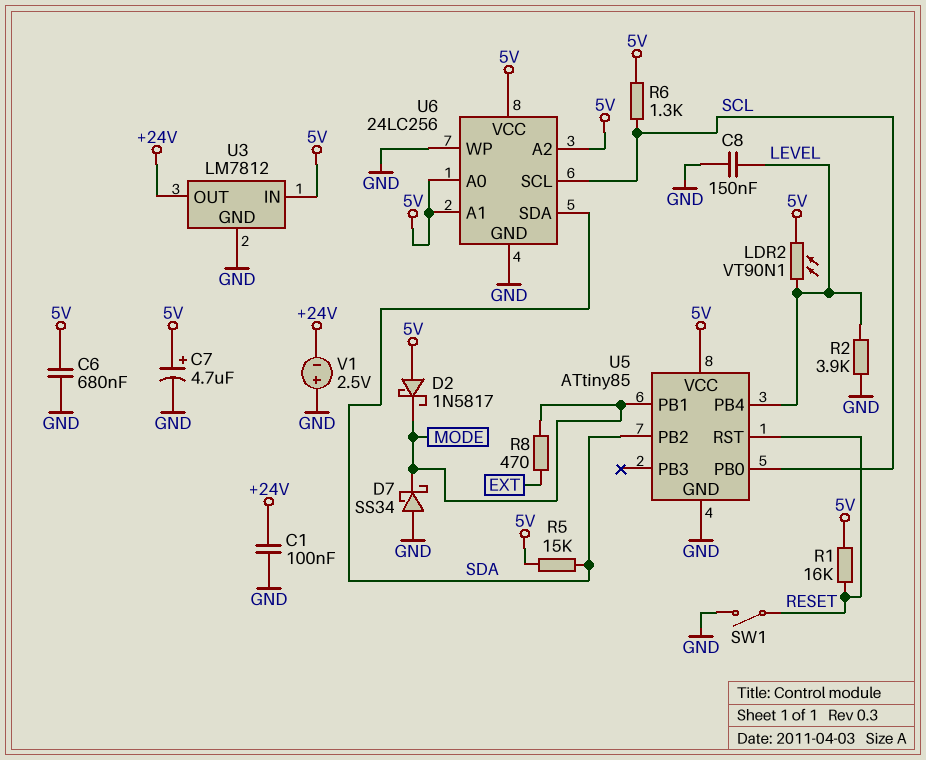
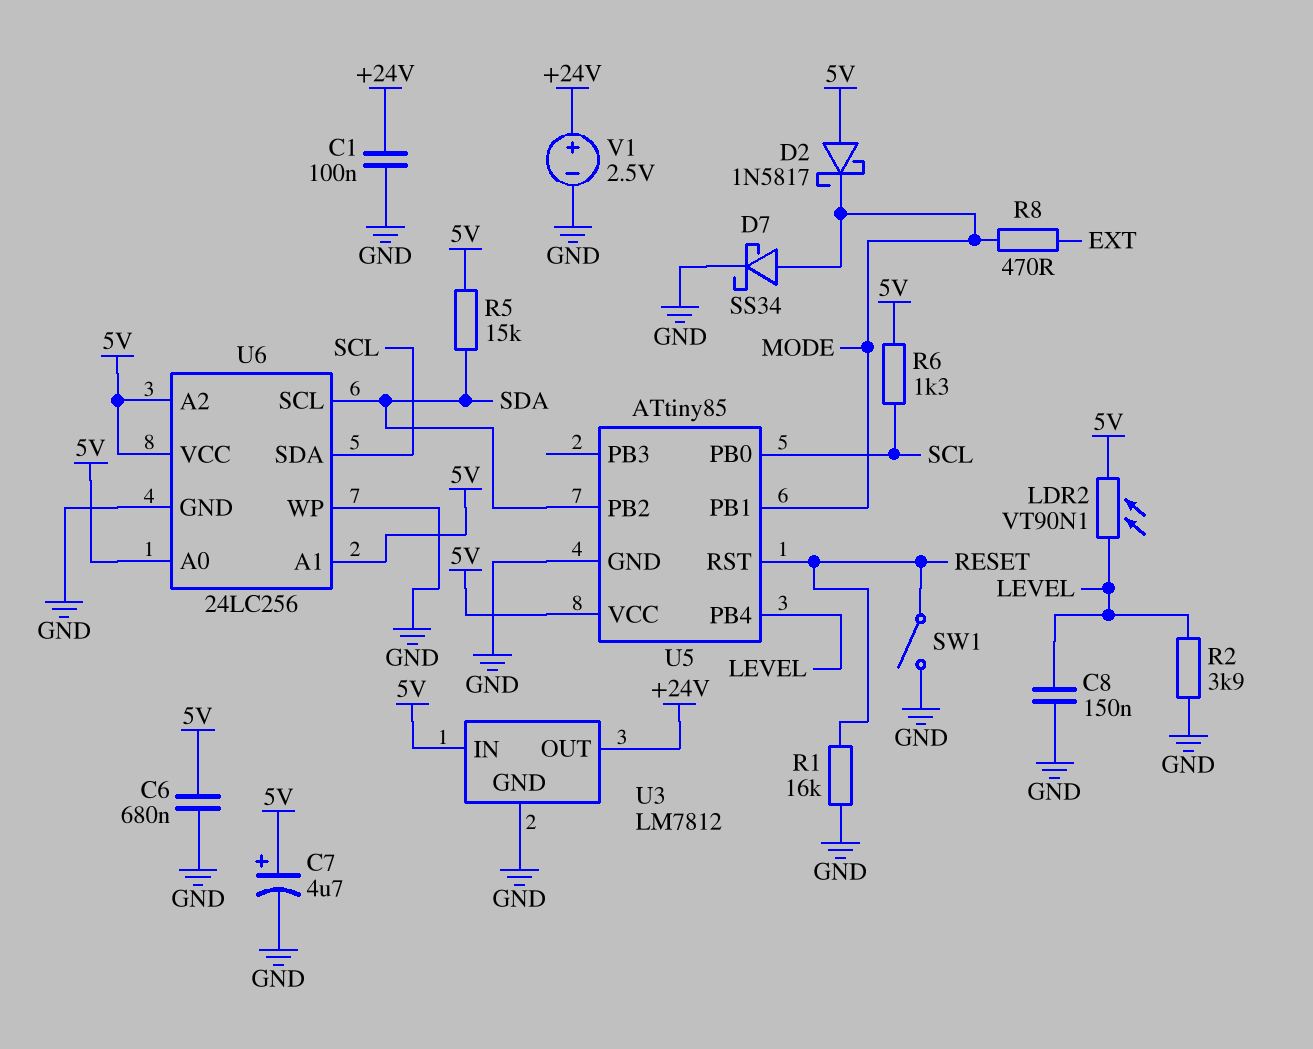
D7: schottky SS34 (A GND, K MODE) -> schottky SS34 (A MODE, K GND)
R1: 16k (5V, RESET) -> 16k (GND, RESET)
U6 pin SCL: SCL -> SDA
U6 pin SDA: SDA -> SCL
V1: 2.5V (plus GND, minus +24V) -> 2.5V (plus +24V, minus GND)

